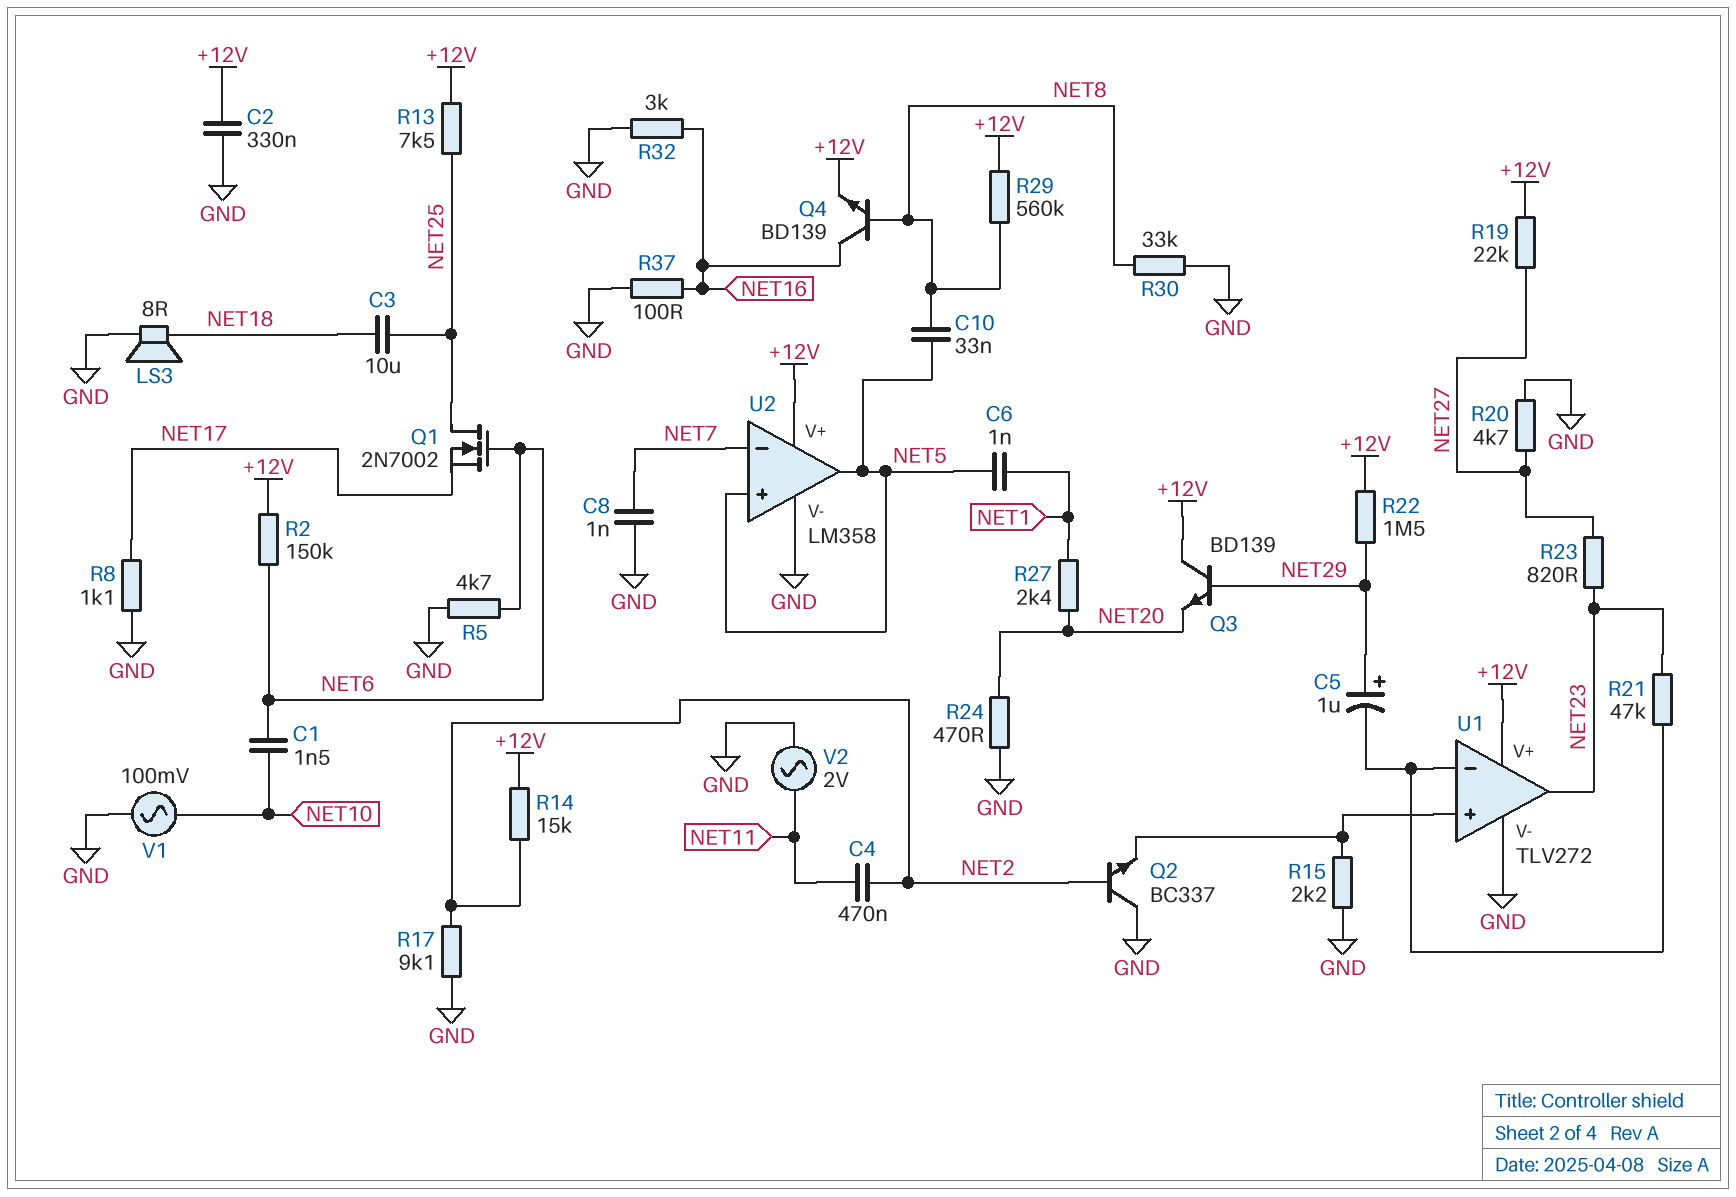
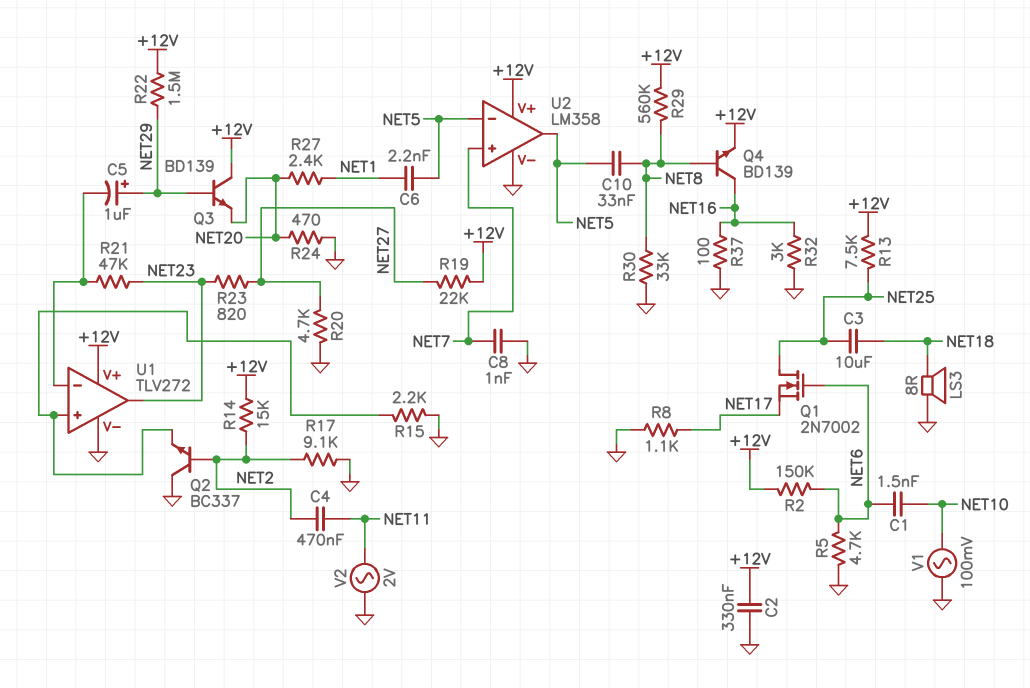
C6: 1nF (NET1, NET5) -> 2.2nF (NET1, NET5)
U2 pin in+: NET5 -> NET7
U2 pin in-: NET7 -> NET5

